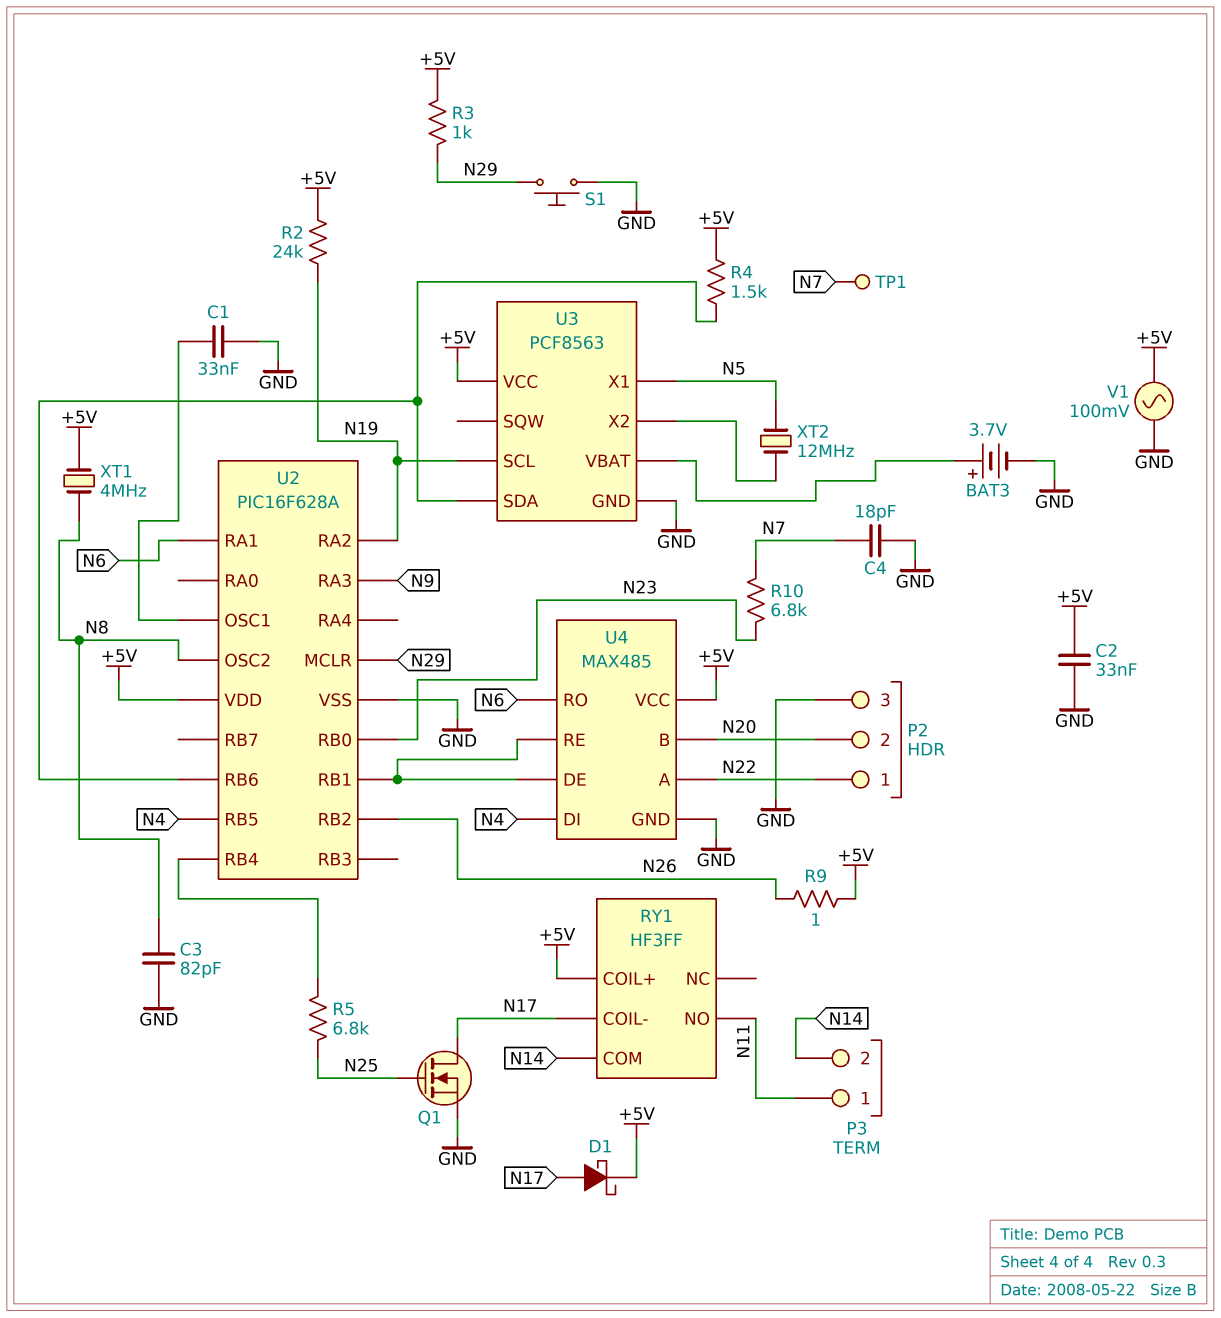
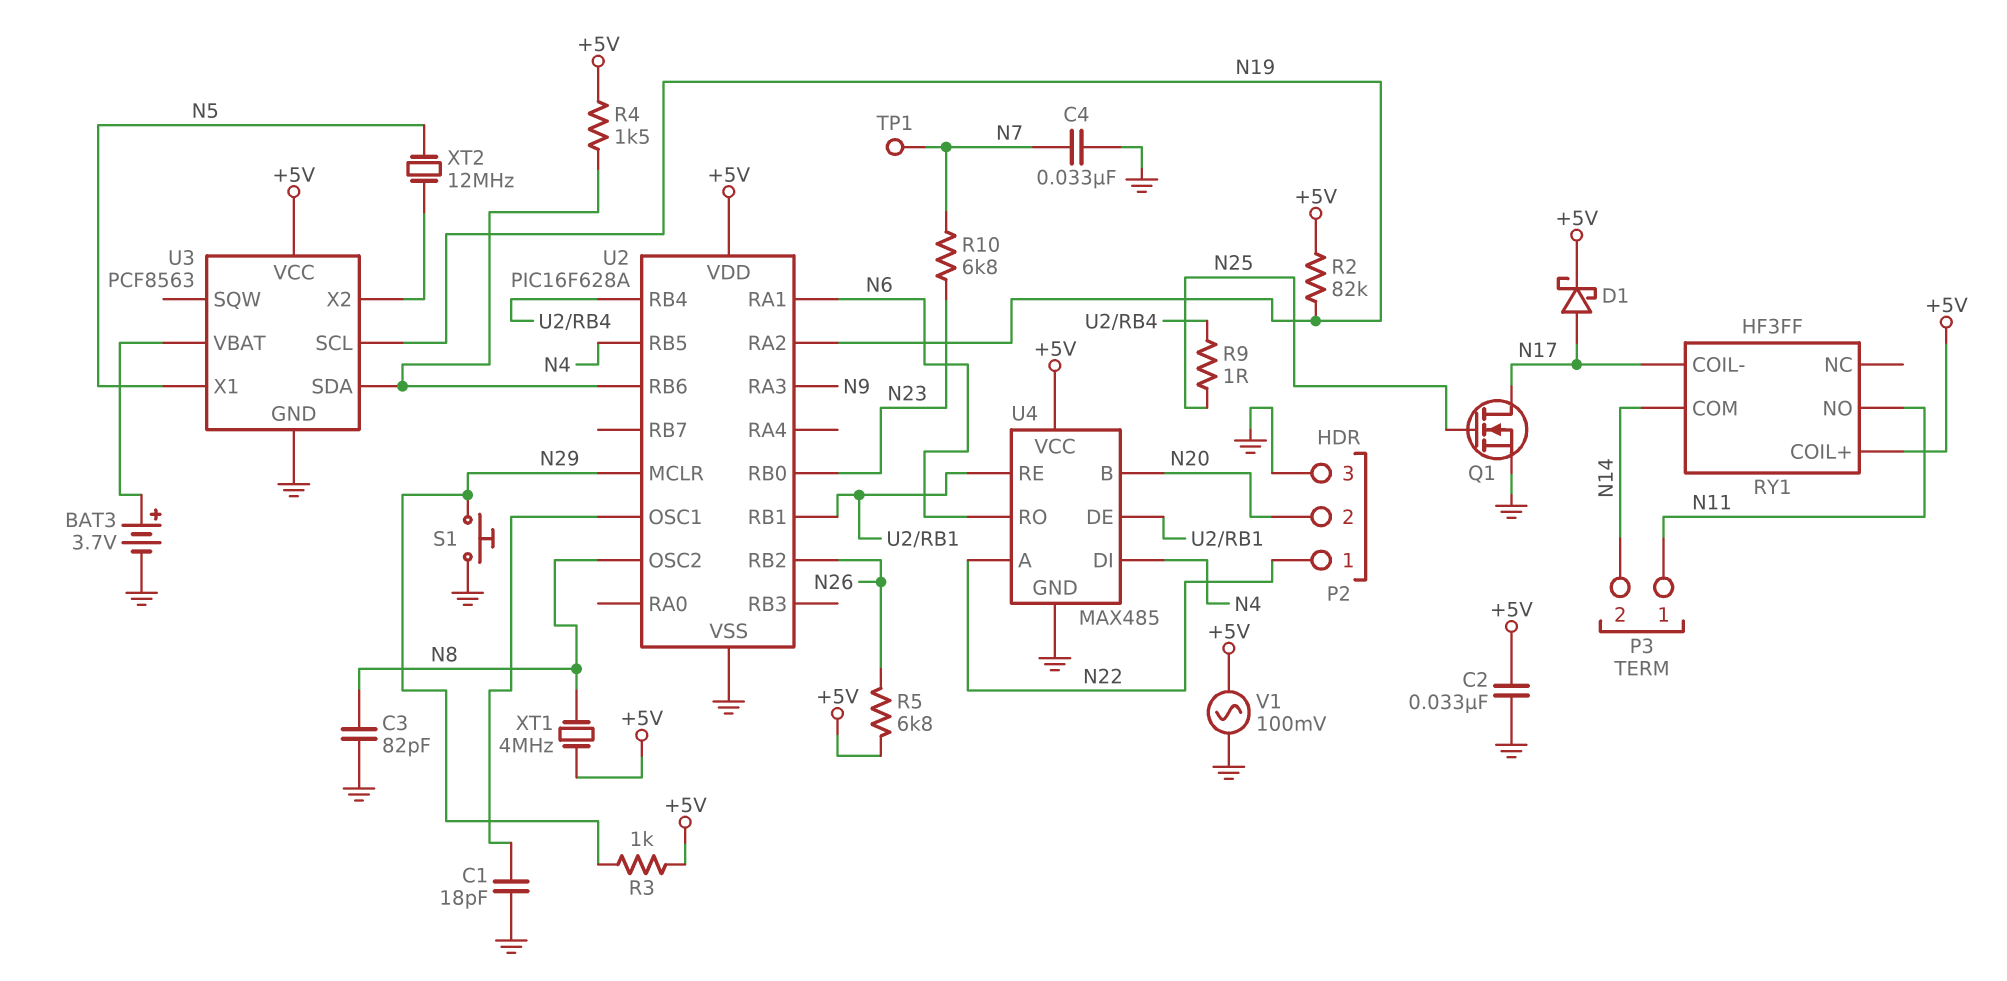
C1: 33nF (GND, U2/OSC1) -> 18pF (GND, U2/OSC1)
C4: 18pF (GND, N7) -> 33nF (GND, N7)
R2: 24k (+5V, N19) -> 82k (+5V, N19)
R5: 6.8k (N25, U2/RB4) -> 6.8k (+5V, N26)
R9: 1 (+5V, N26) -> 1 (N25, U2/RB4)

